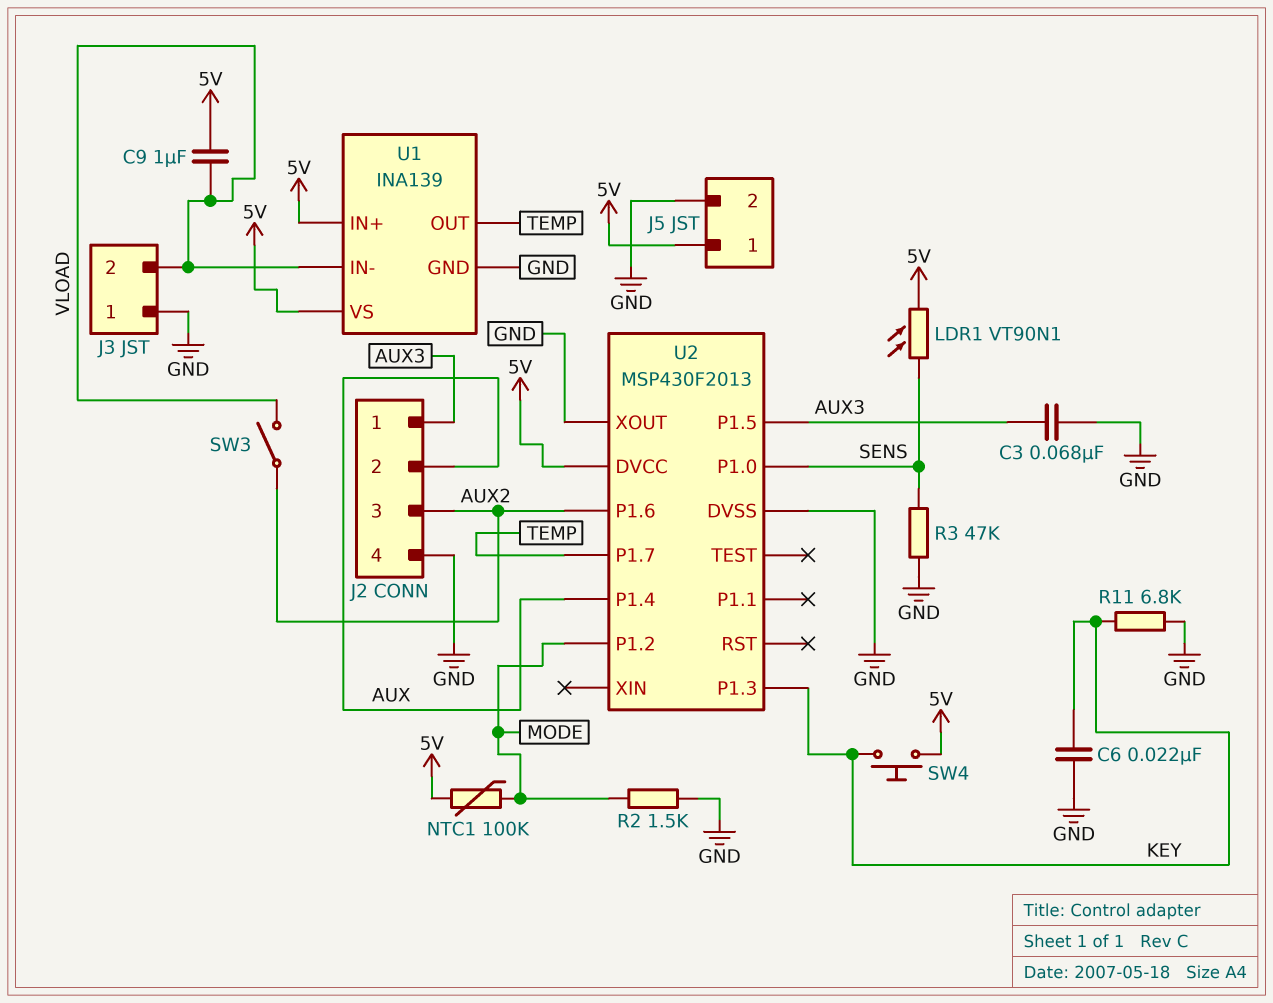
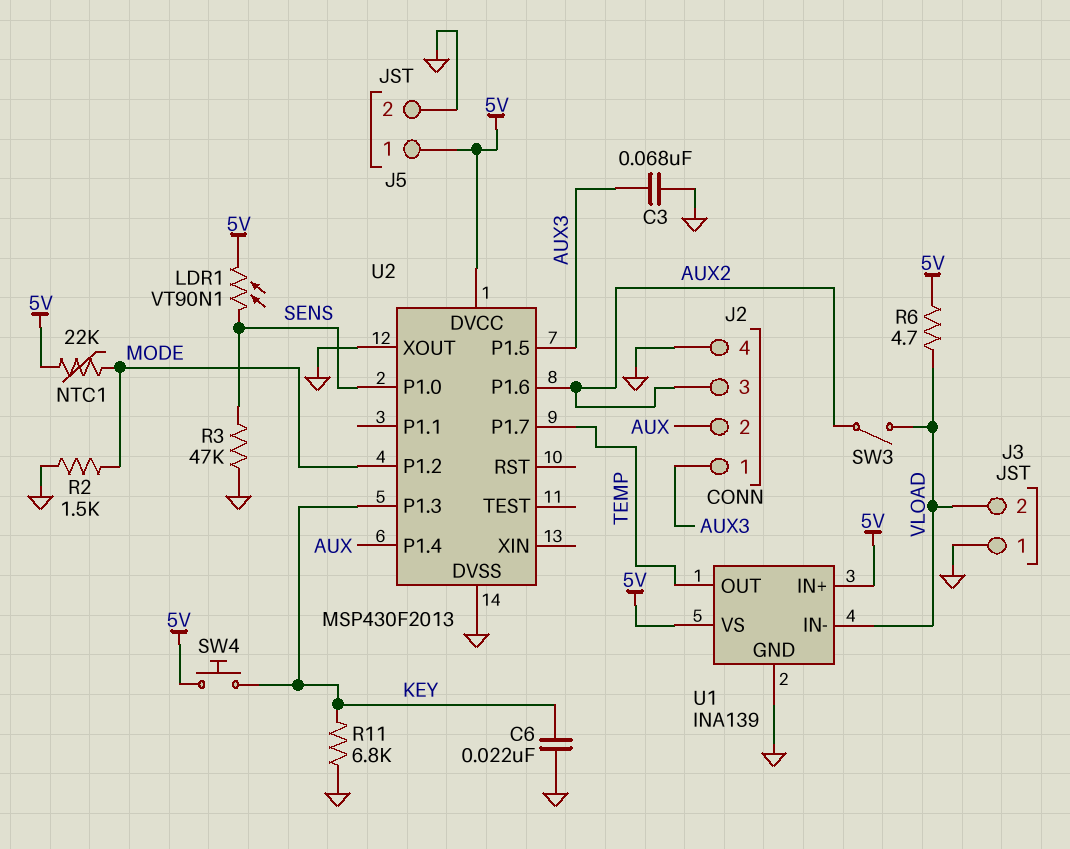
C9: 1uF (5V, VLOAD) -> none
NTC1: 100k (5V, MODE) -> 22k (5V, MODE)
R6: none -> 4.7 (5V, VLOAD)

